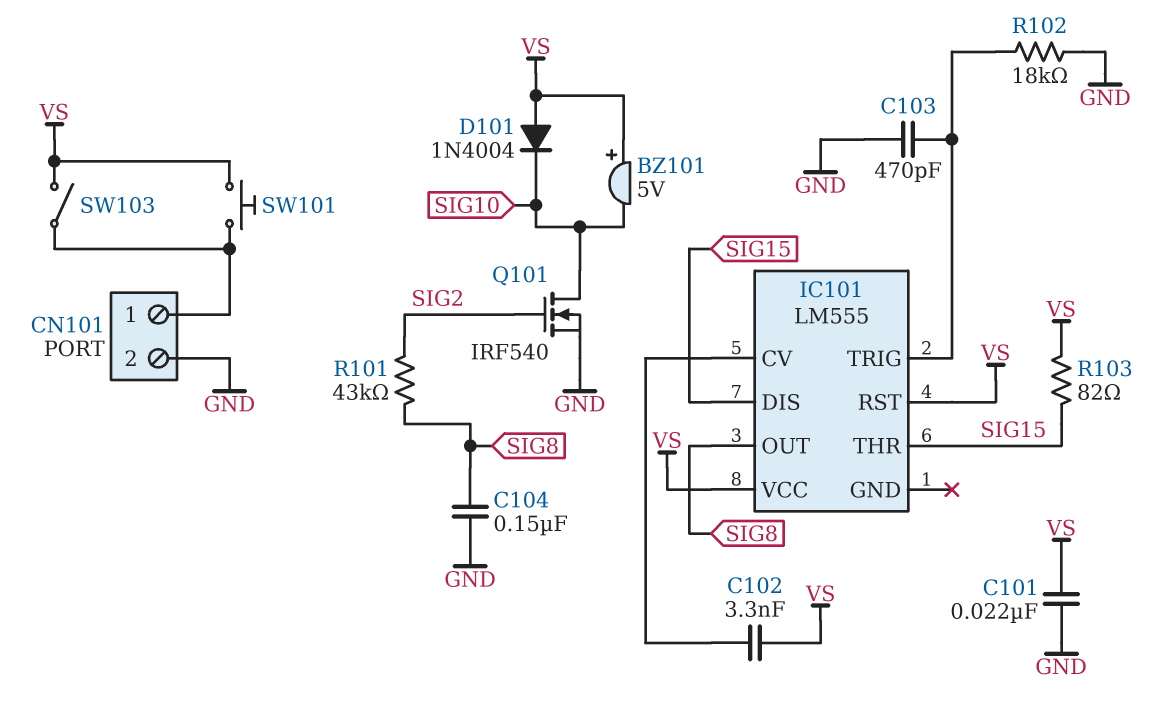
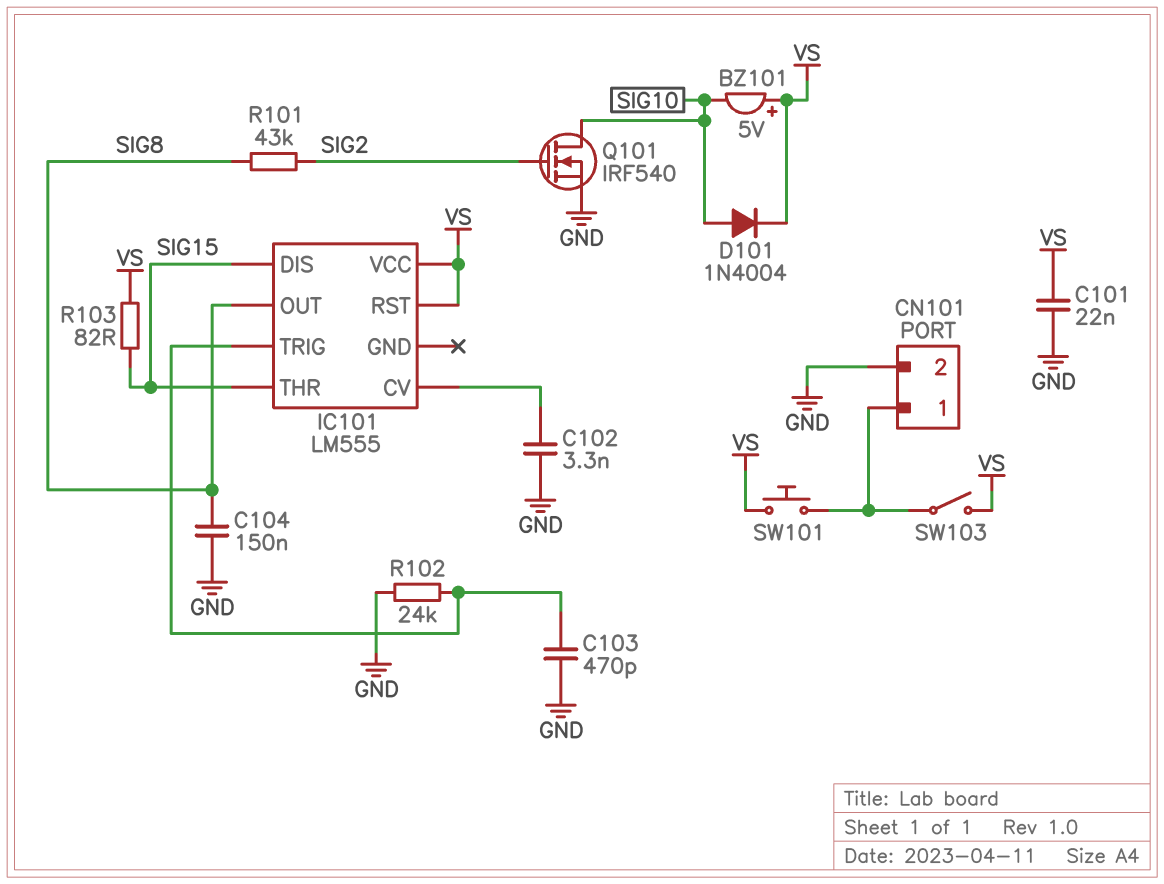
C102: 3.3nF (IC101/CV, VS) -> 3.3nF (GND, IC101/CV)
D101: diode 1N4004 (A VS, K SIG10) -> diode 1N4004 (A SIG10, K VS)
R102: 18k (GND, IC101/TRIG) -> 24k (GND, IC101/TRIG)

